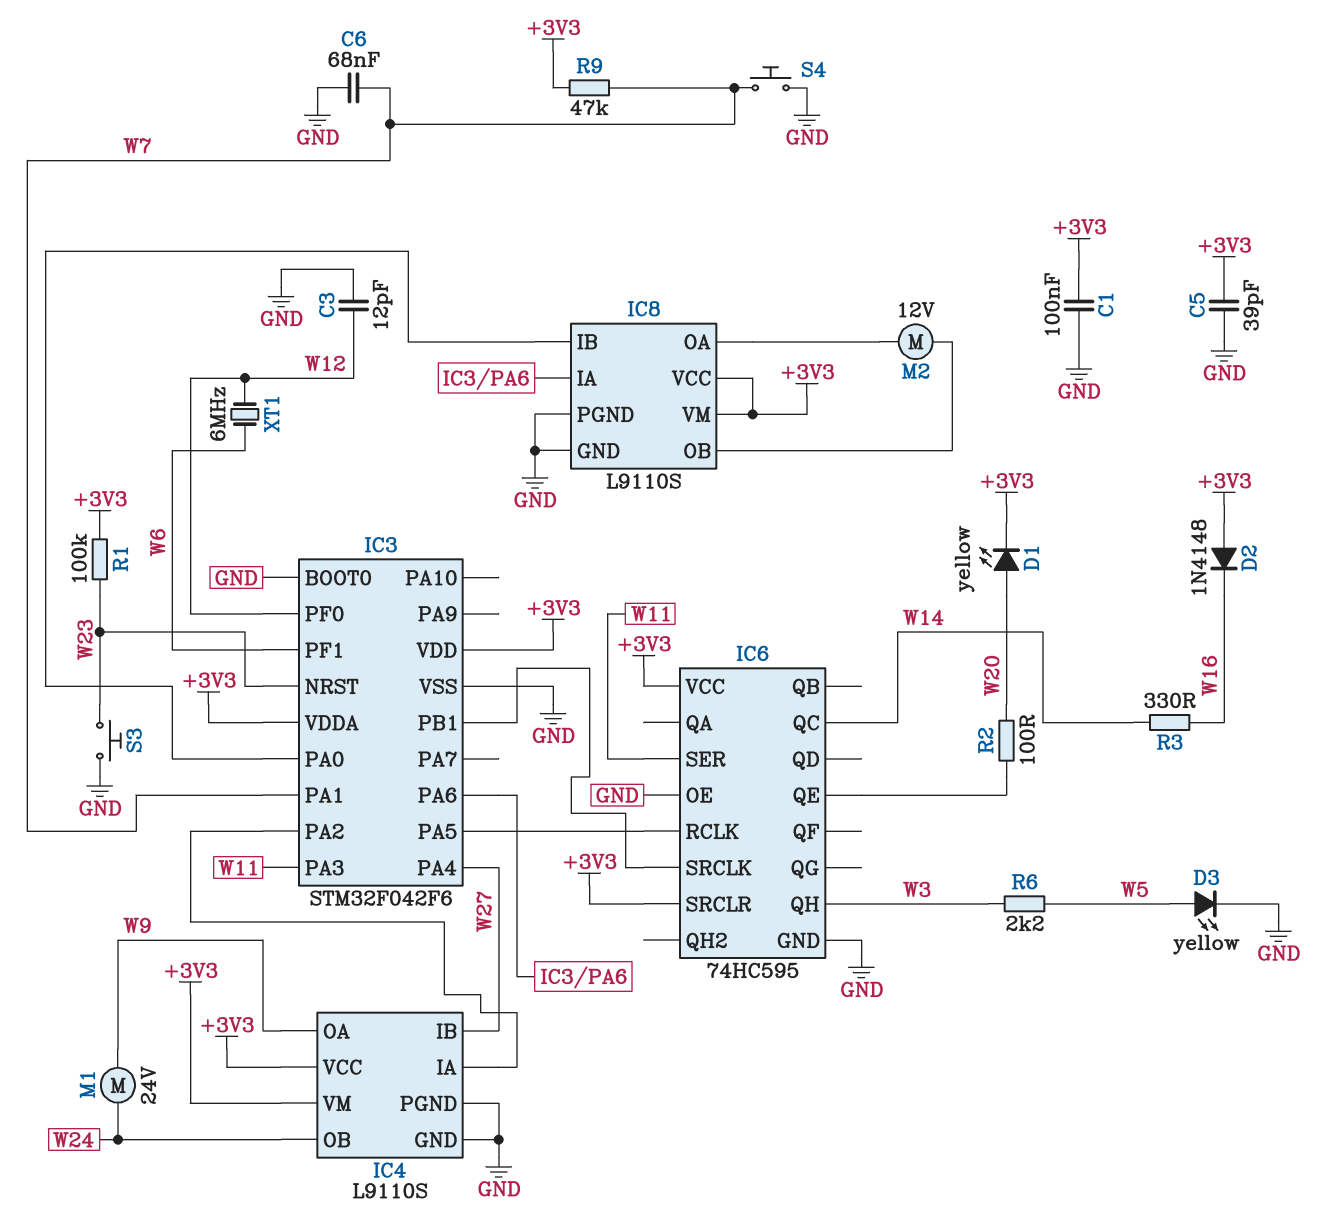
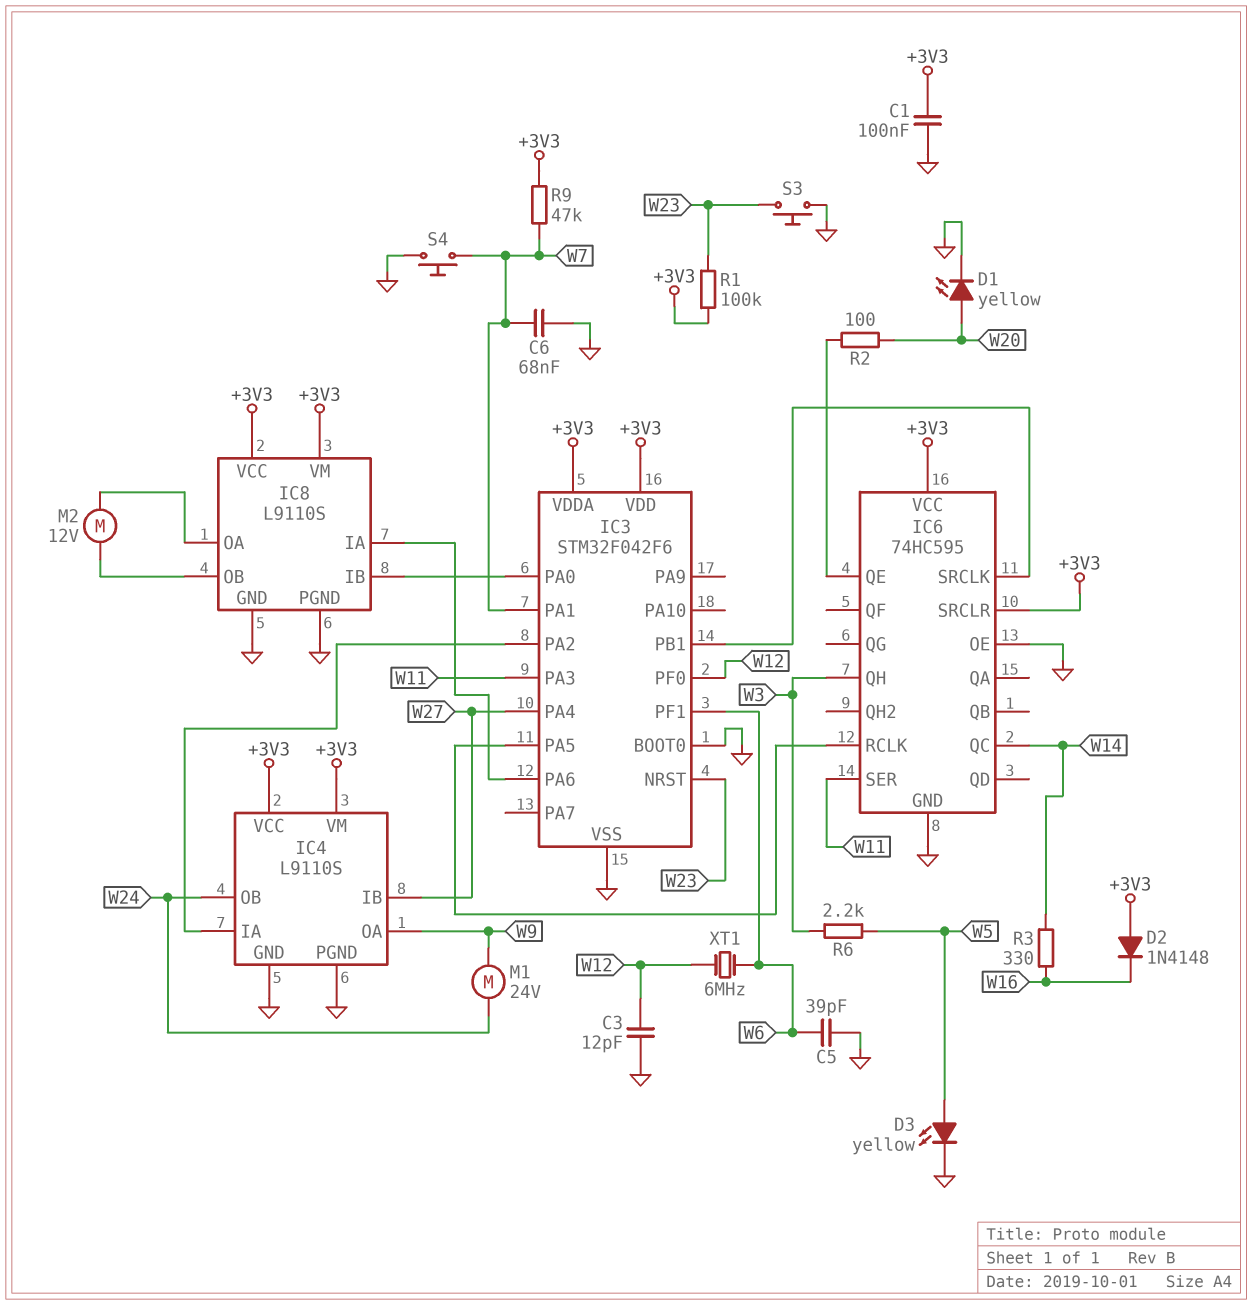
C5: 39pF (+3V3, GND) -> 39pF (GND, W6)
D1: LED yellow (A W20, K +3V3) -> LED yellow (A W20, K GND)

